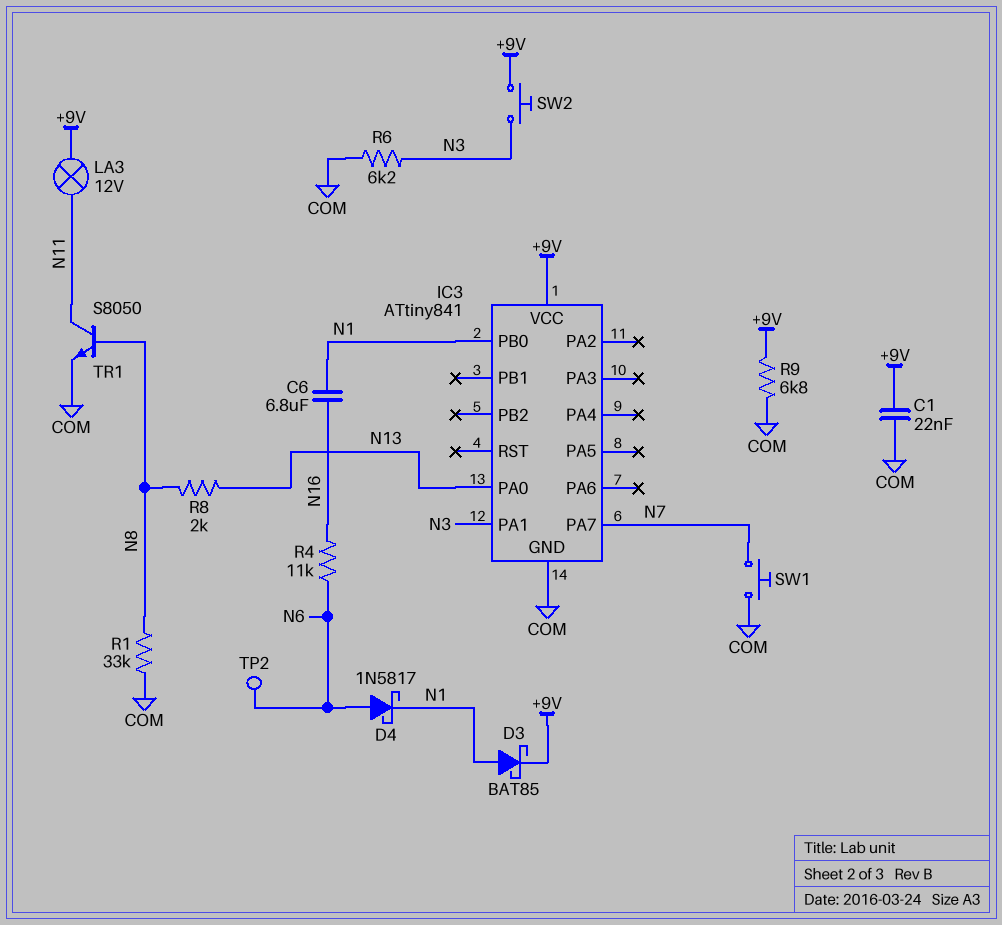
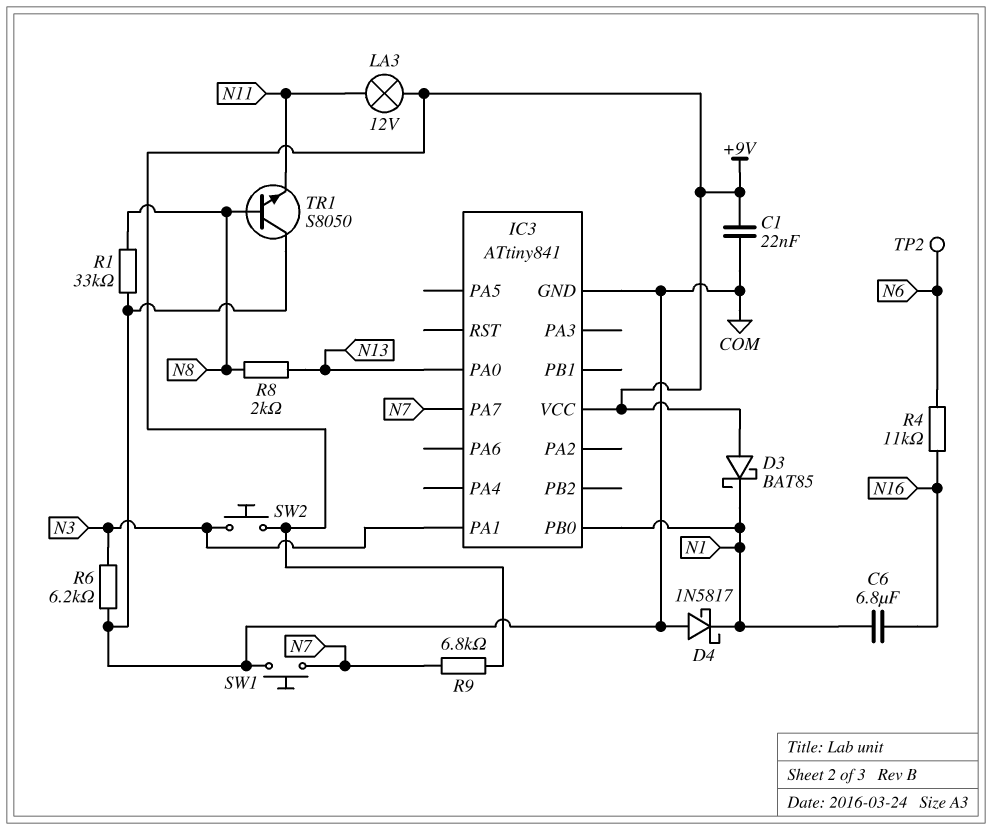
D3: schottky BAT85 (A N1, K +9V) -> schottky BAT85 (A +9V, K N1)
D4: schottky 1N5817 (A N6, K N1) -> schottky 1N5817 (A COM, K N1)
R9: 6.8k (+9V, COM) -> 6.8k (+9V, N7)
TR1: NPN S8050 (B N8, C N11, E COM) -> NPN S8050 (B N8, C COM, E N11)

